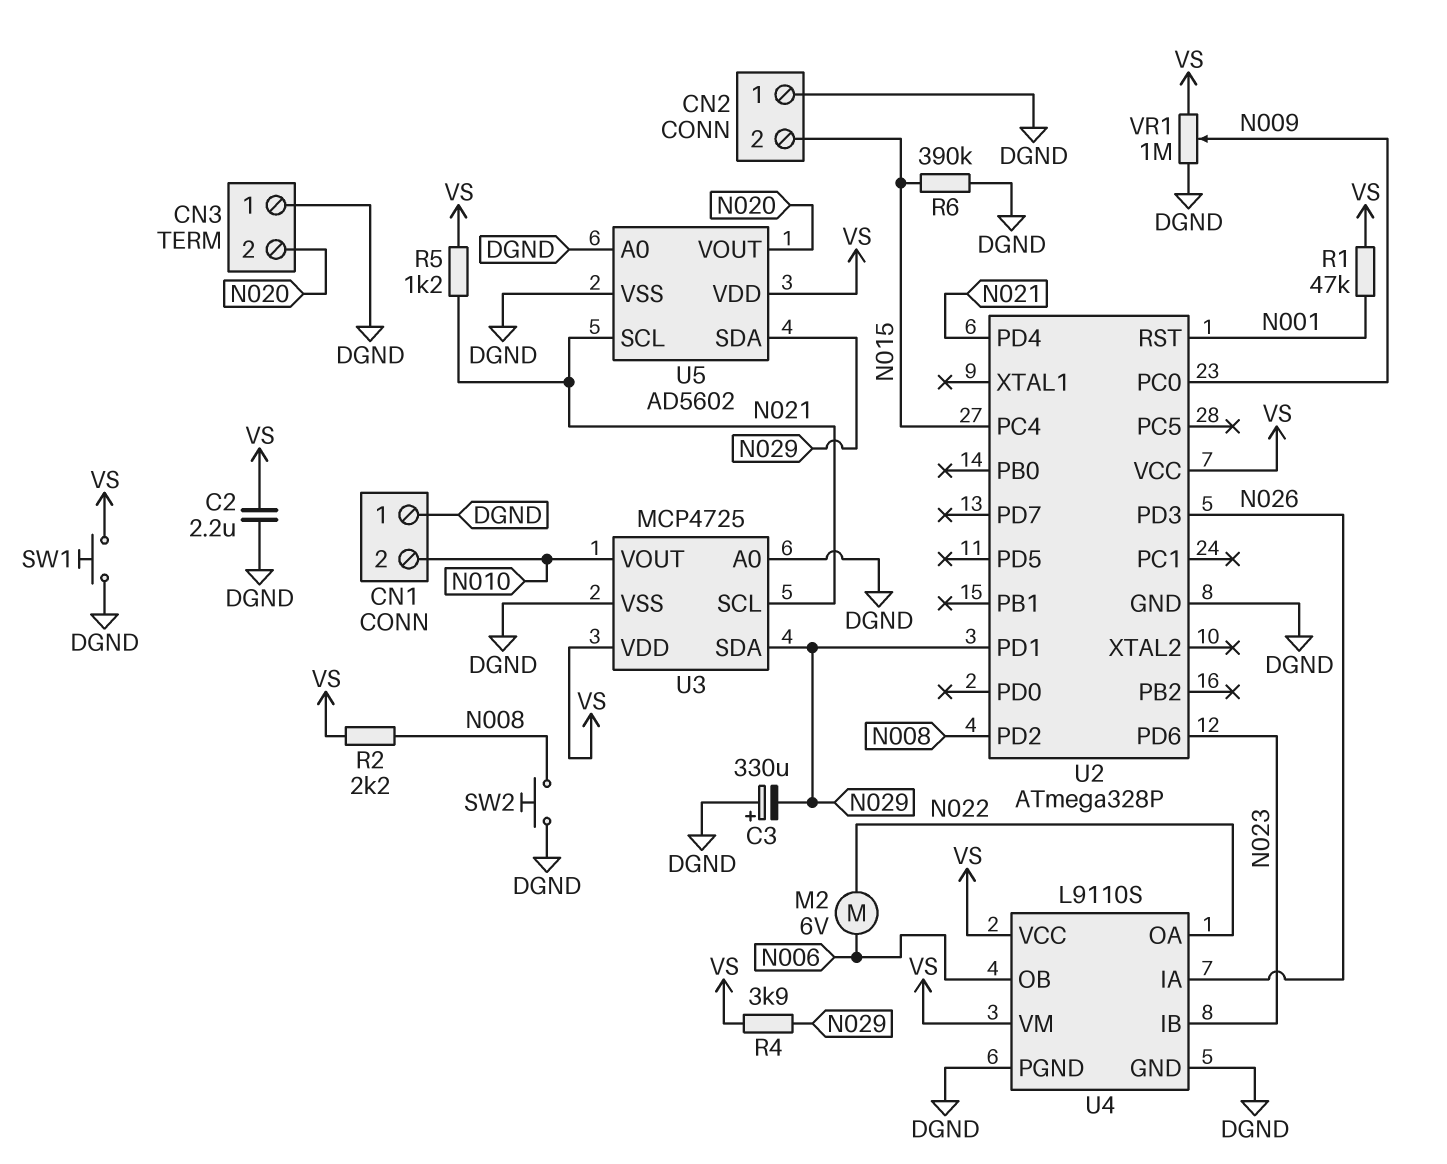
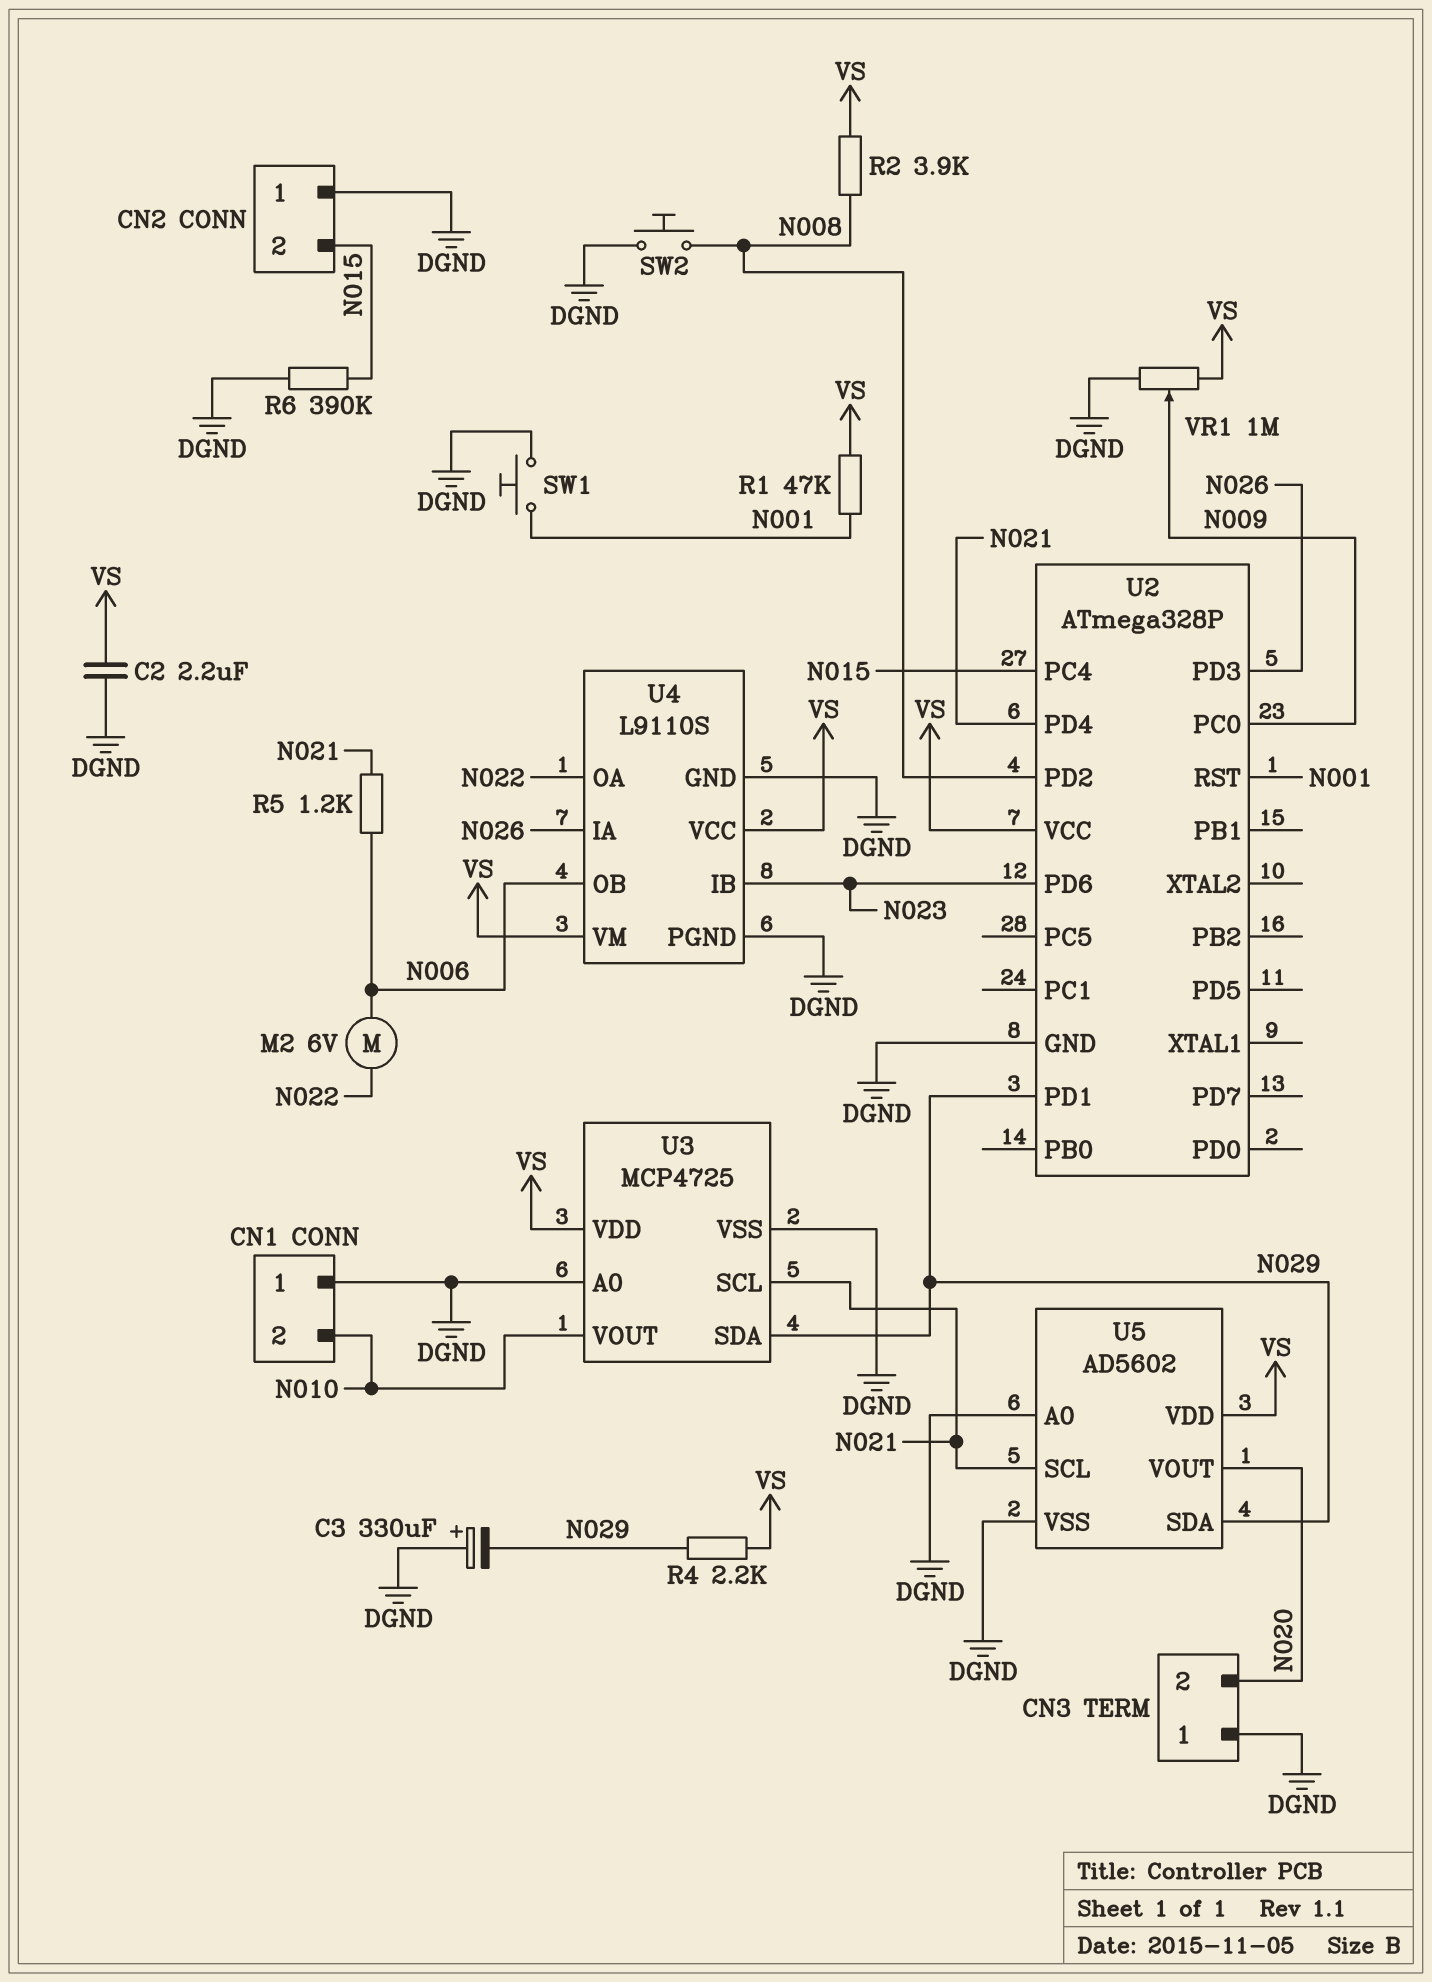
R2: 2.2k (N008, VS) -> 3.9k (N008, VS)
R4: 3.9k (N029, VS) -> 2.2k (N029, VS)
R5: 1.2k (N021, VS) -> 1.2k (N006, N021)
SW1: button (DGND, VS) -> button (DGND, N001)

